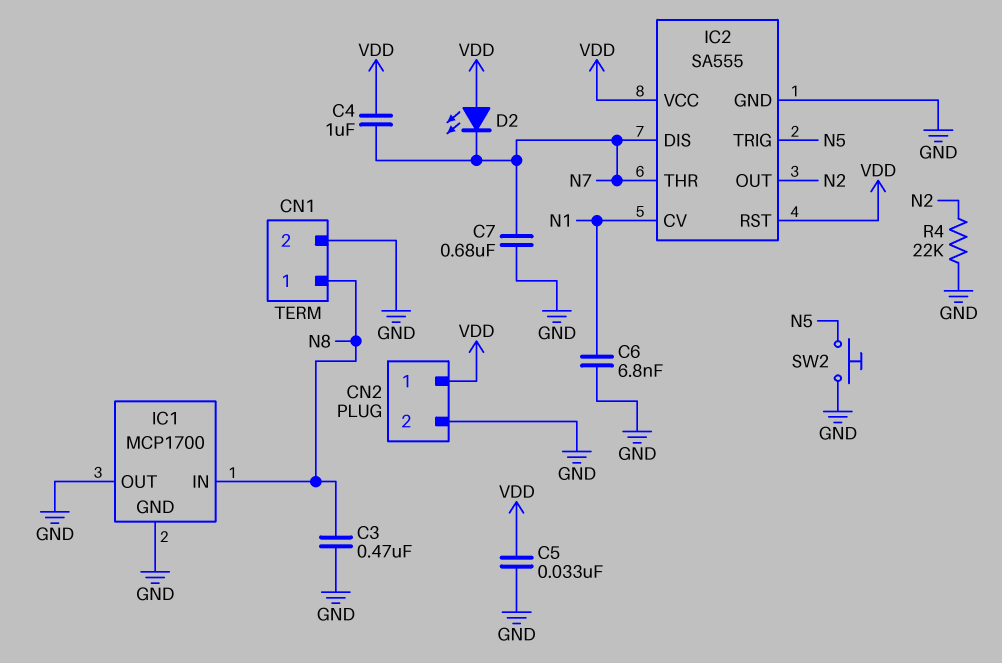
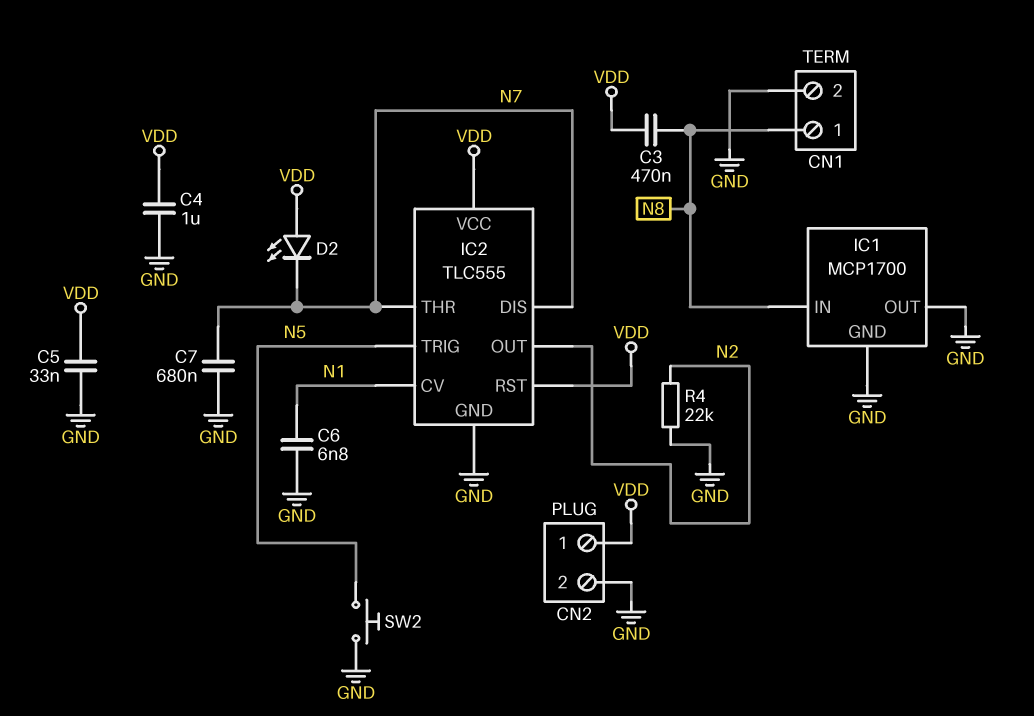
C3: 470nF (GND, N8) -> 470nF (N8, VDD)
C4: 1uF (N7, VDD) -> 1uF (GND, VDD)
IC2: SA555 -> TLC555

